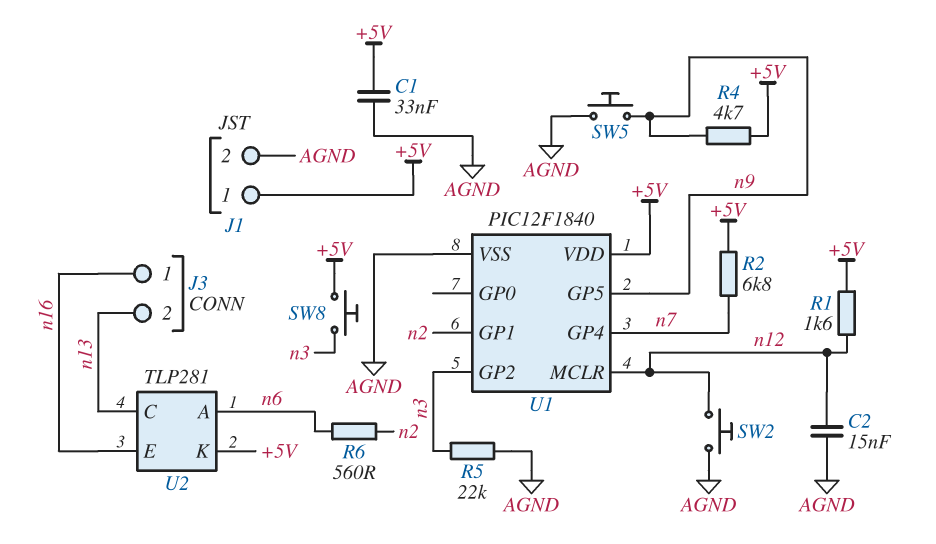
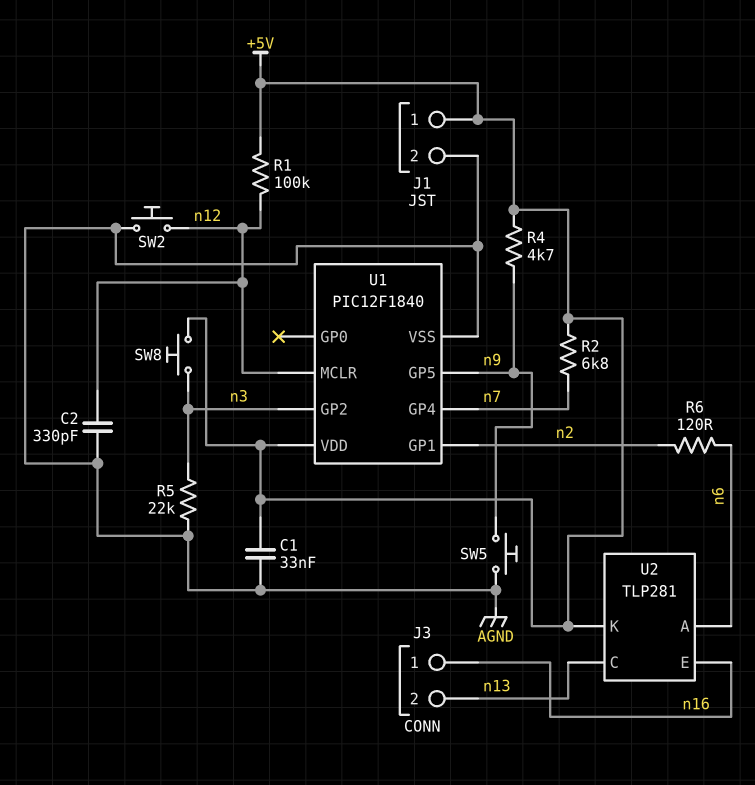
C2: 15nF (AGND, n12) -> 330pF (AGND, n12)
R1: 1.6k (+5V, n12) -> 100k (+5V, n12)
R6: 560 (n2, n6) -> 120 (n2, n6)

